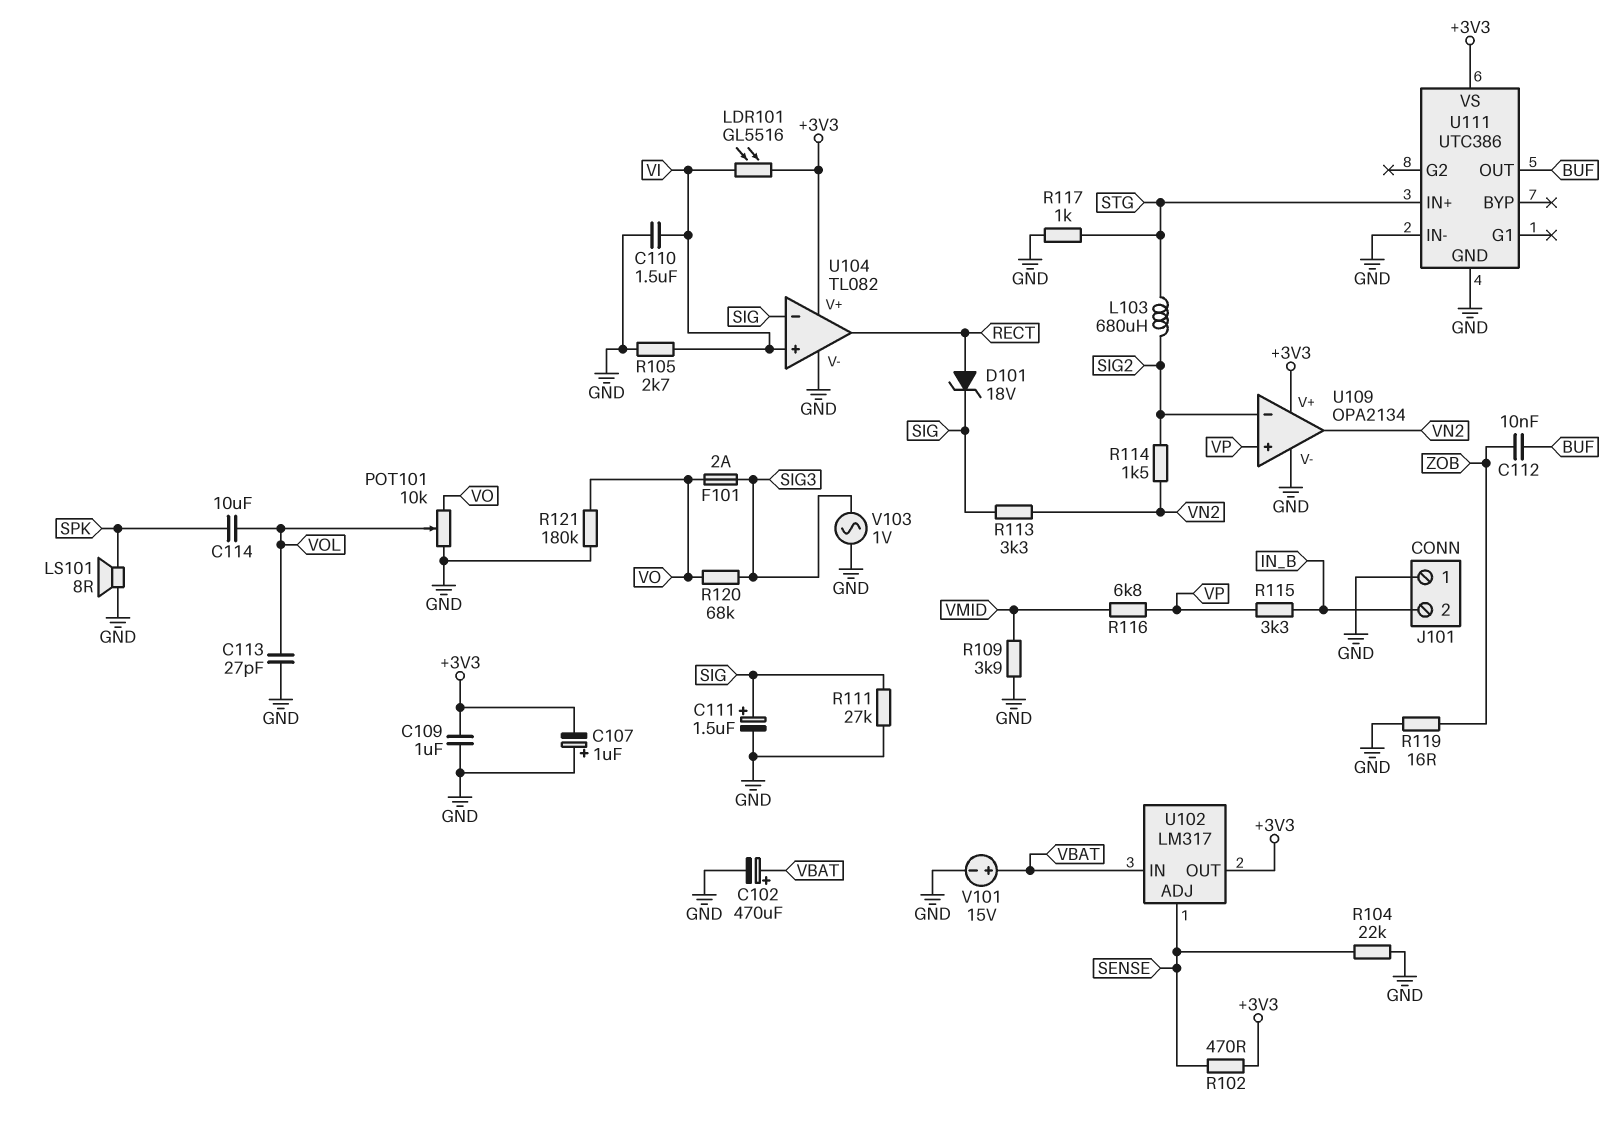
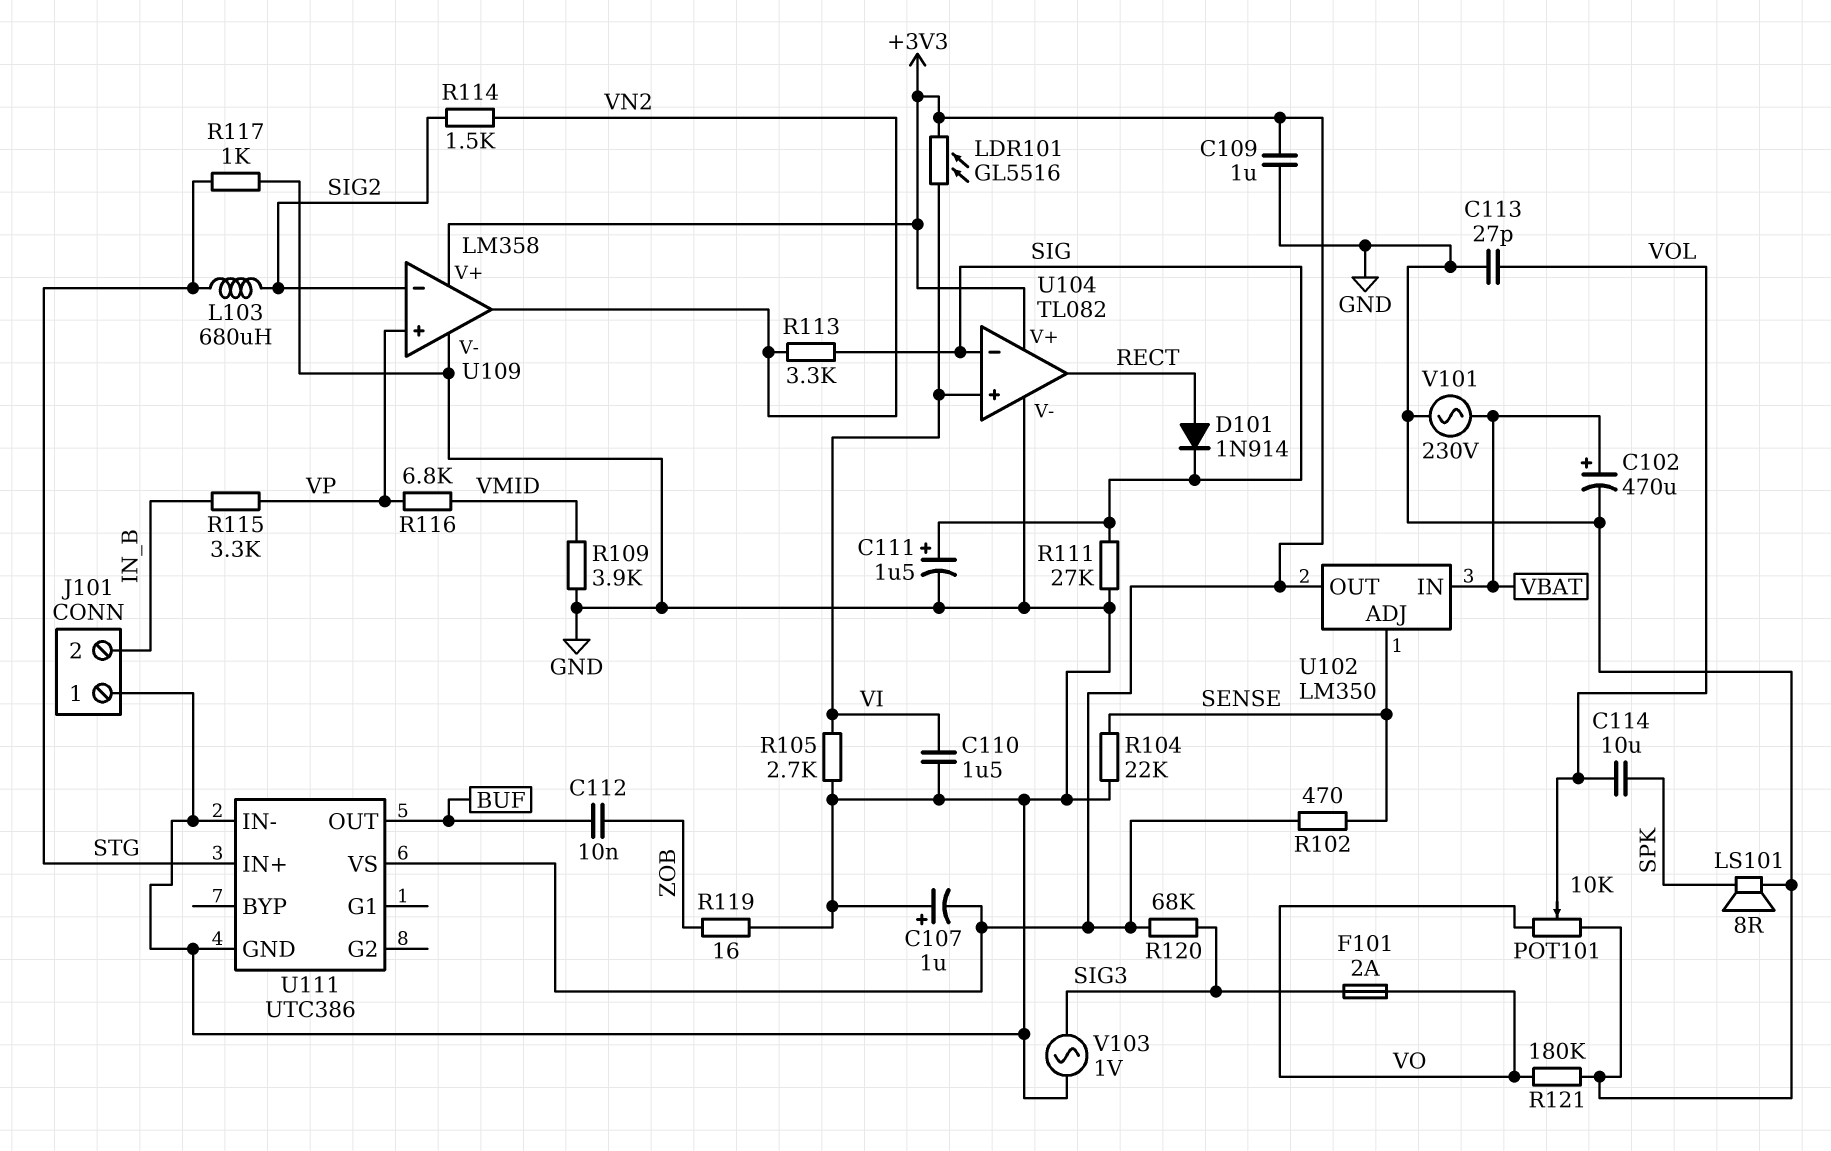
D101: zener 18V (A RECT, K SIG) -> diode 1N914 (A RECT, K SIG)
R120: 68k (SIG3, VO) -> 68k (+3V3, SIG3)
U102: LM317 -> LM350
U109: OPA2134 -> LM358
V101: 15V (plus VBAT, minus GND) -> AC 230V (GND, VBAT)

